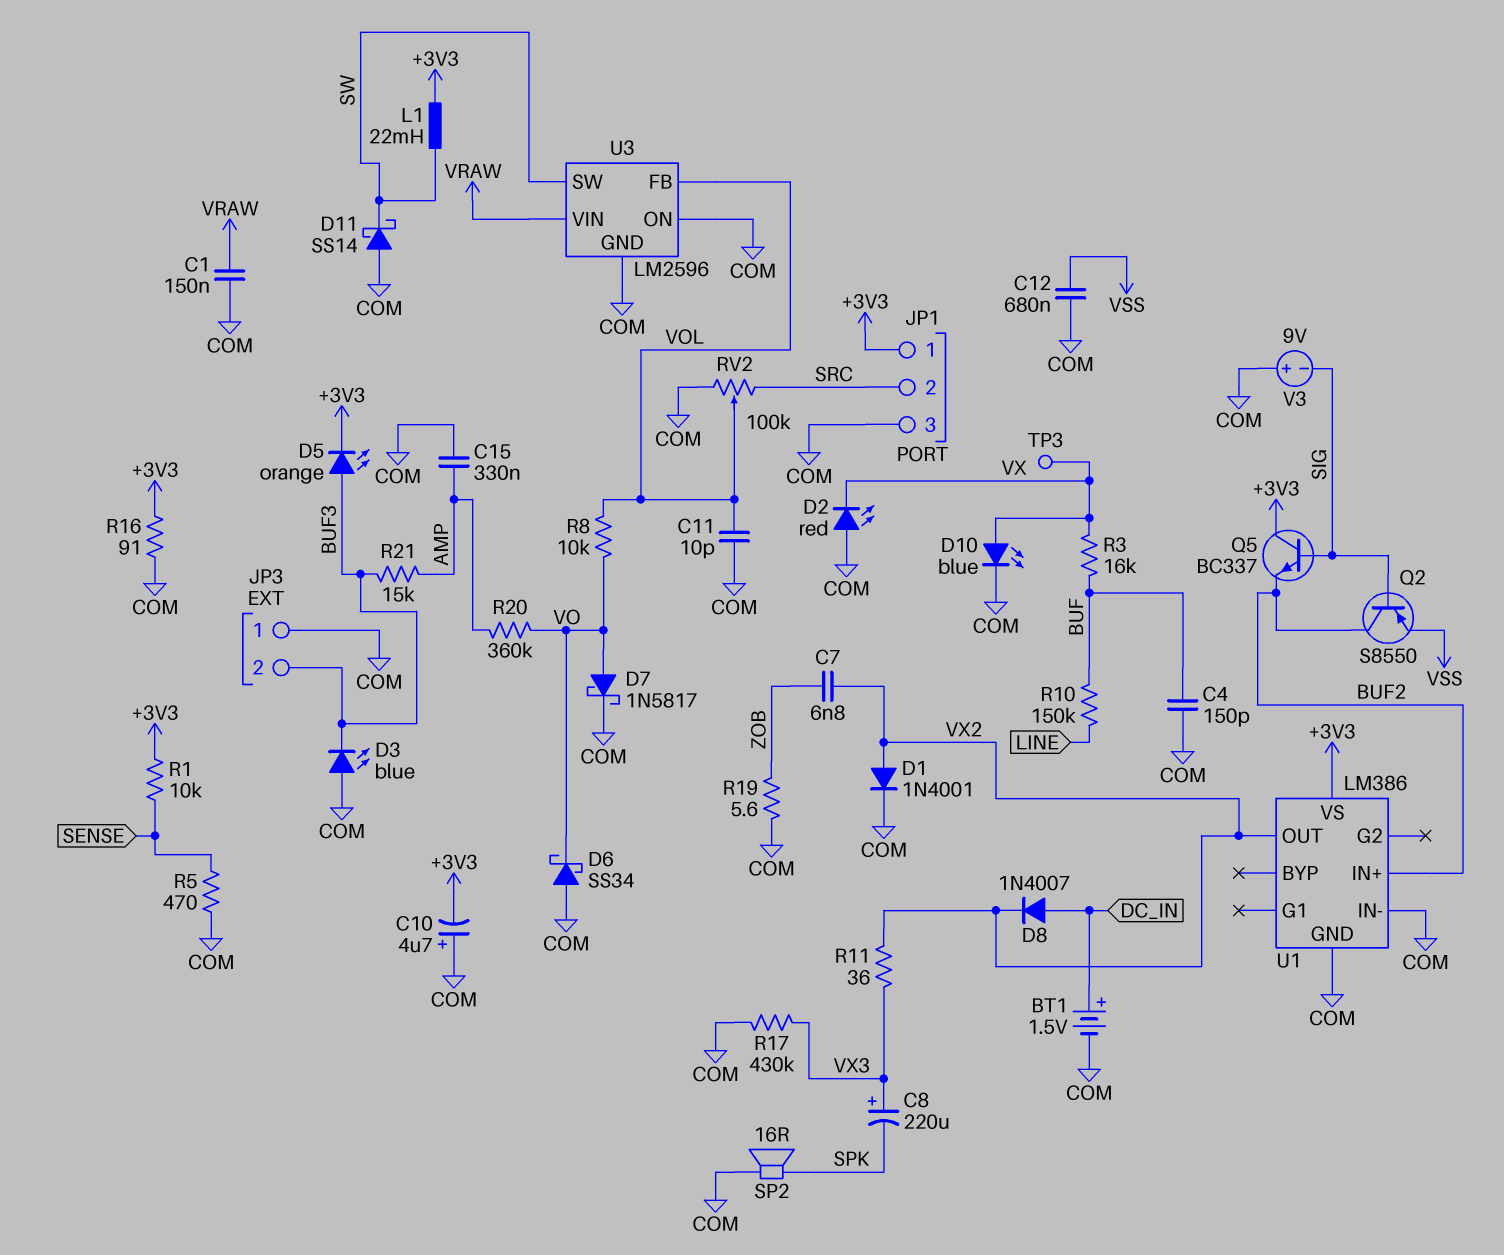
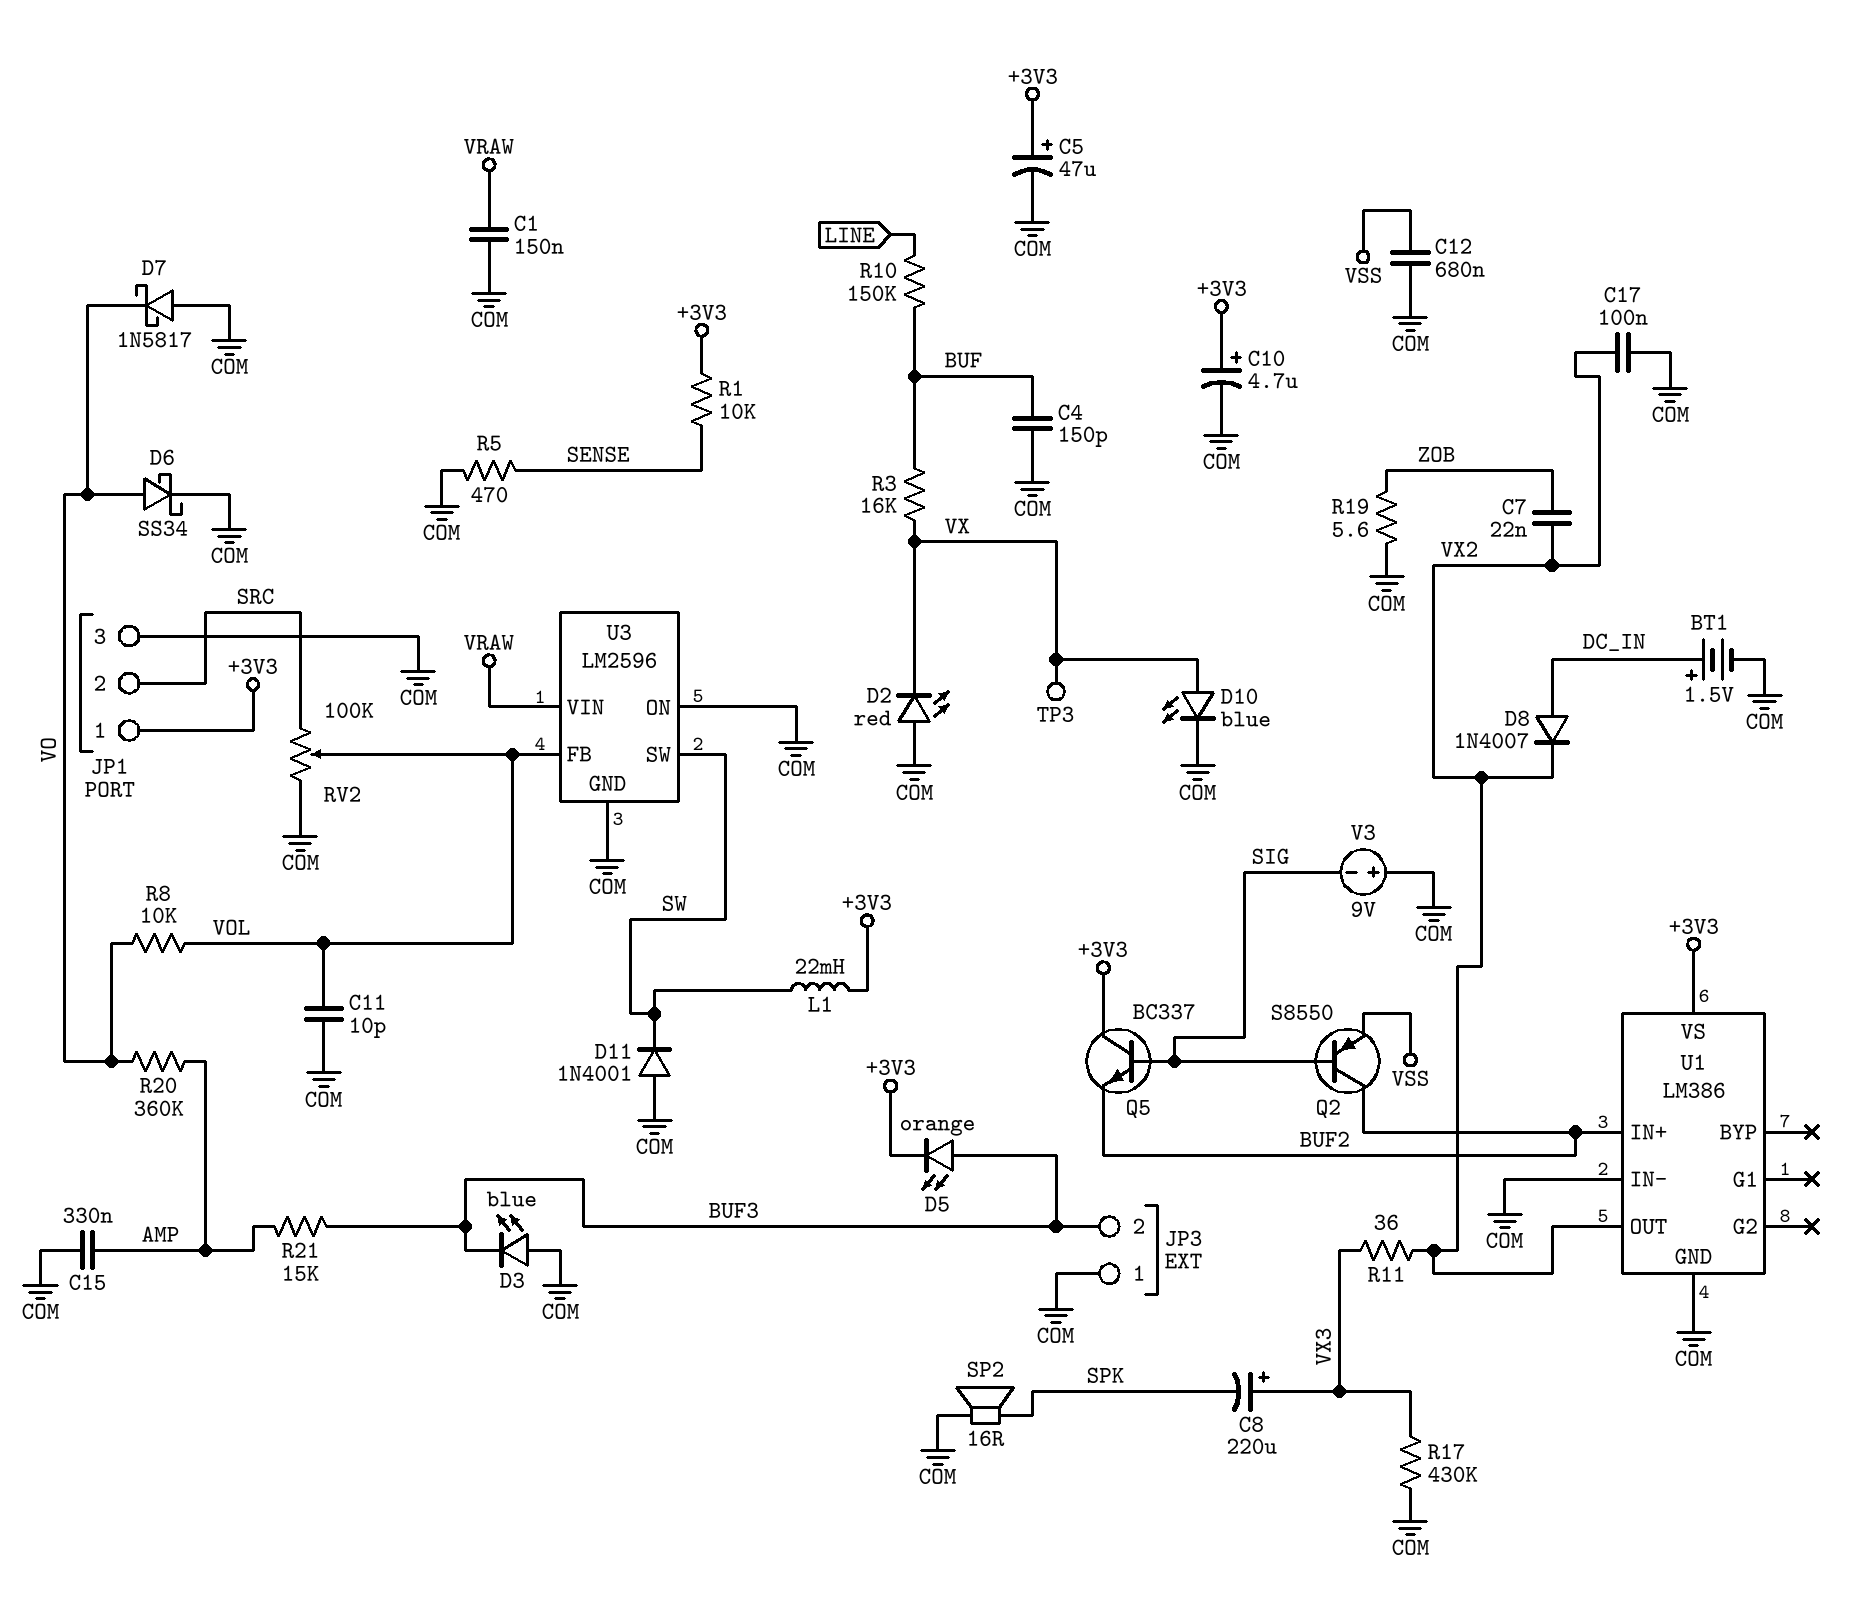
C5: none -> 47uF (plus +3V3, minus COM)
C7: 6.8nF (VX2, ZOB) -> 22nF (VX2, ZOB)
C10: 4.7uF (plus COM, minus +3V3) -> 4.7uF (plus +3V3, minus COM)
C17: none -> 100nF (COM, VX2)
D1: diode 1N4001 (A VX2, K COM) -> none
D6: schottky SS34 (A COM, K VO) -> schottky SS34 (A VO, K COM)
D7: schottky 1N5817 (A VO, K COM) -> schottky 1N5817 (A COM, K VO)
D11: schottky SS14 (A COM, K SW) -> diode 1N4001 (A COM, K SW)
R16: 91 (+3V3, COM) -> none

